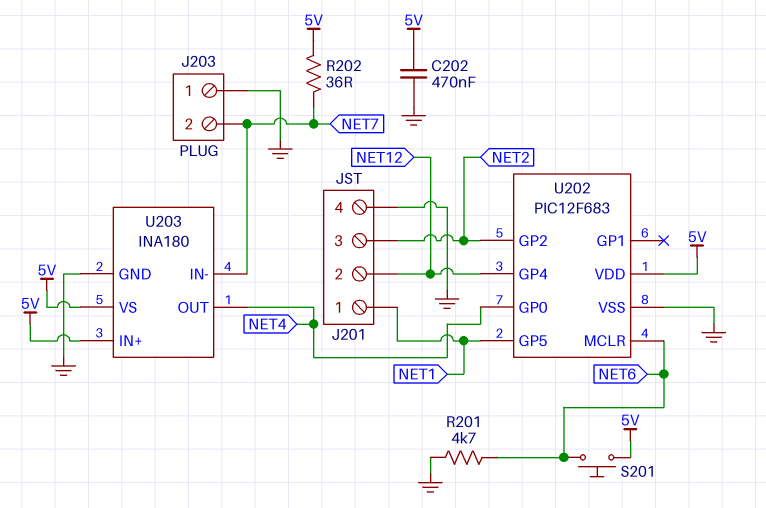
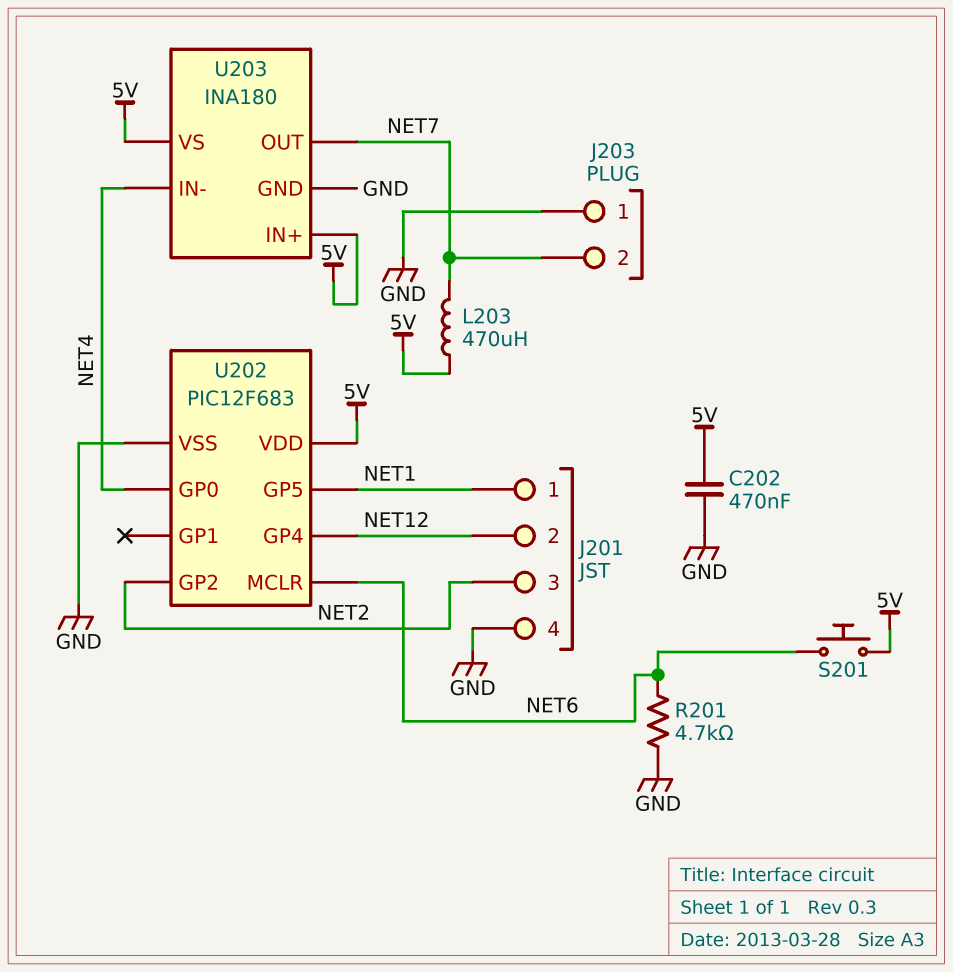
L203: none -> 470uH (5V, NET7)
R202: 36 (5V, NET7) -> none
U203 pin IN-: NET7 -> NET4
U203 pin OUT: NET4 -> NET7

